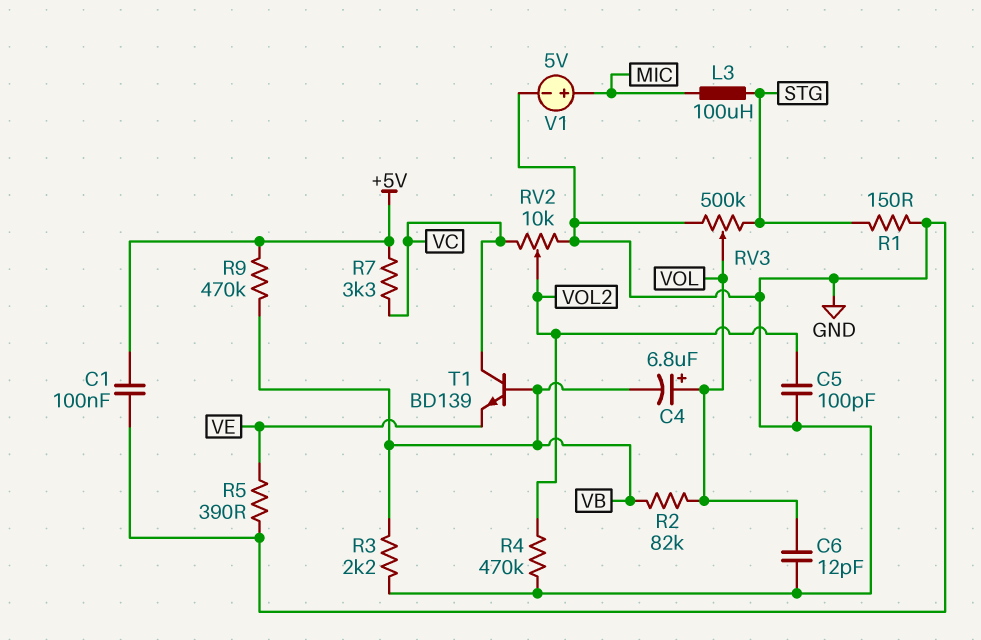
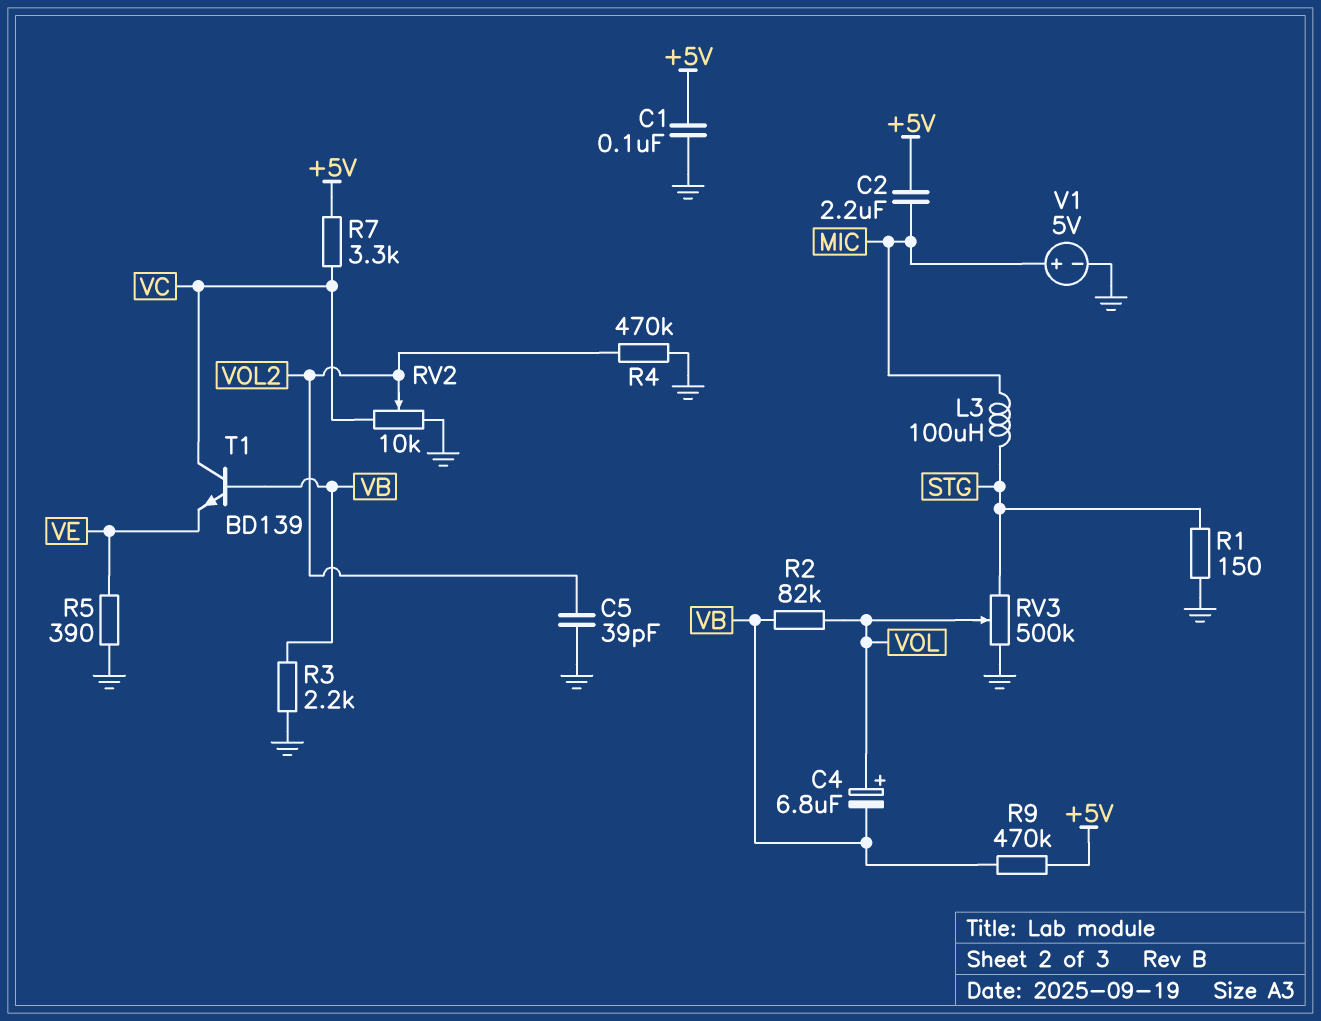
C2: none -> 2.2uF (+5V, MIC)
C5: 100pF (GND, VOL2) -> 39pF (GND, VOL2)
C6: 12pF (GND, VOL) -> none

